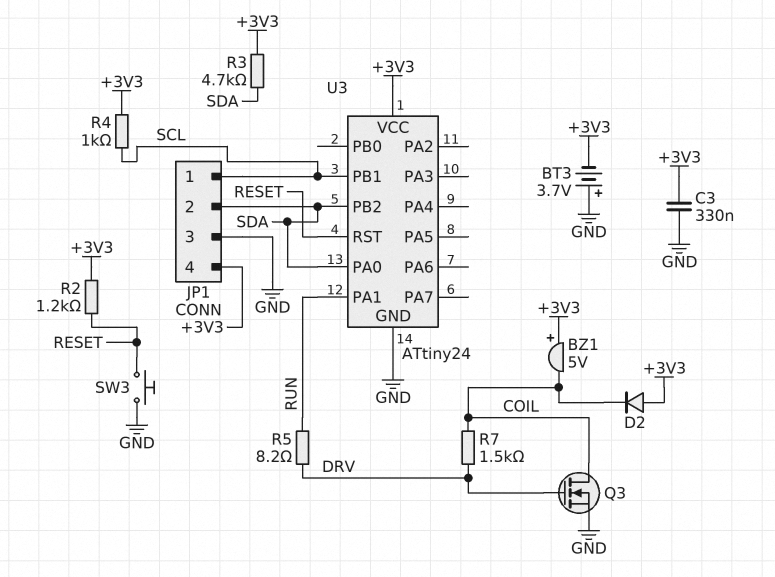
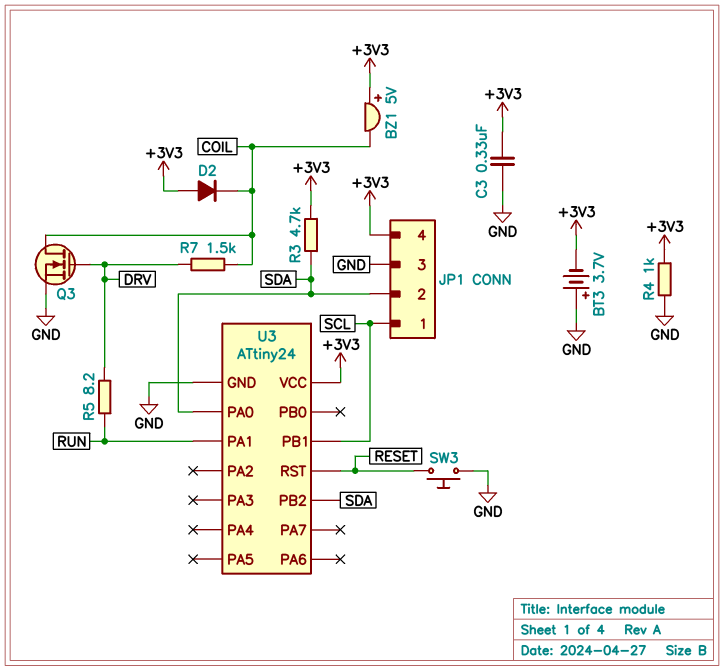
R2: 1.2k (+3V3, RESET) -> none
R4: 1k (+3V3, SCL) -> 1k (+3V3, GND)

